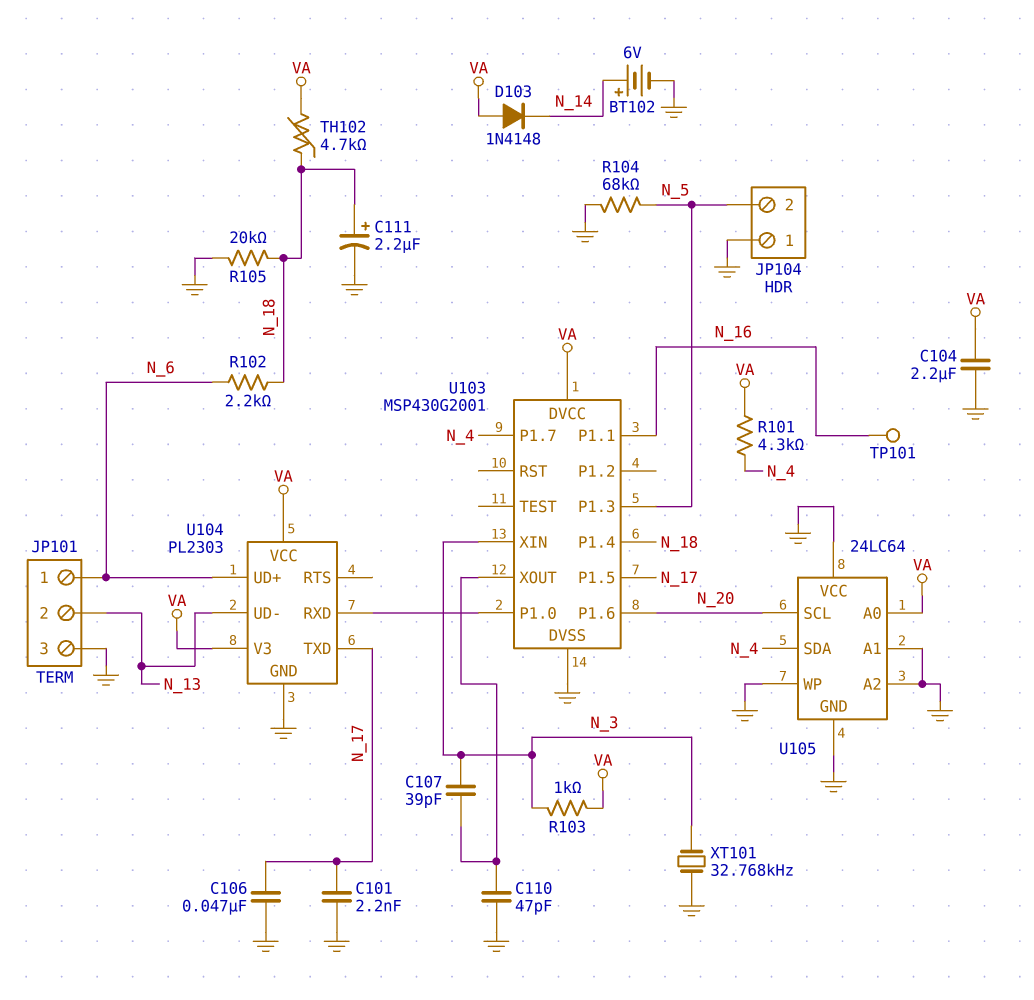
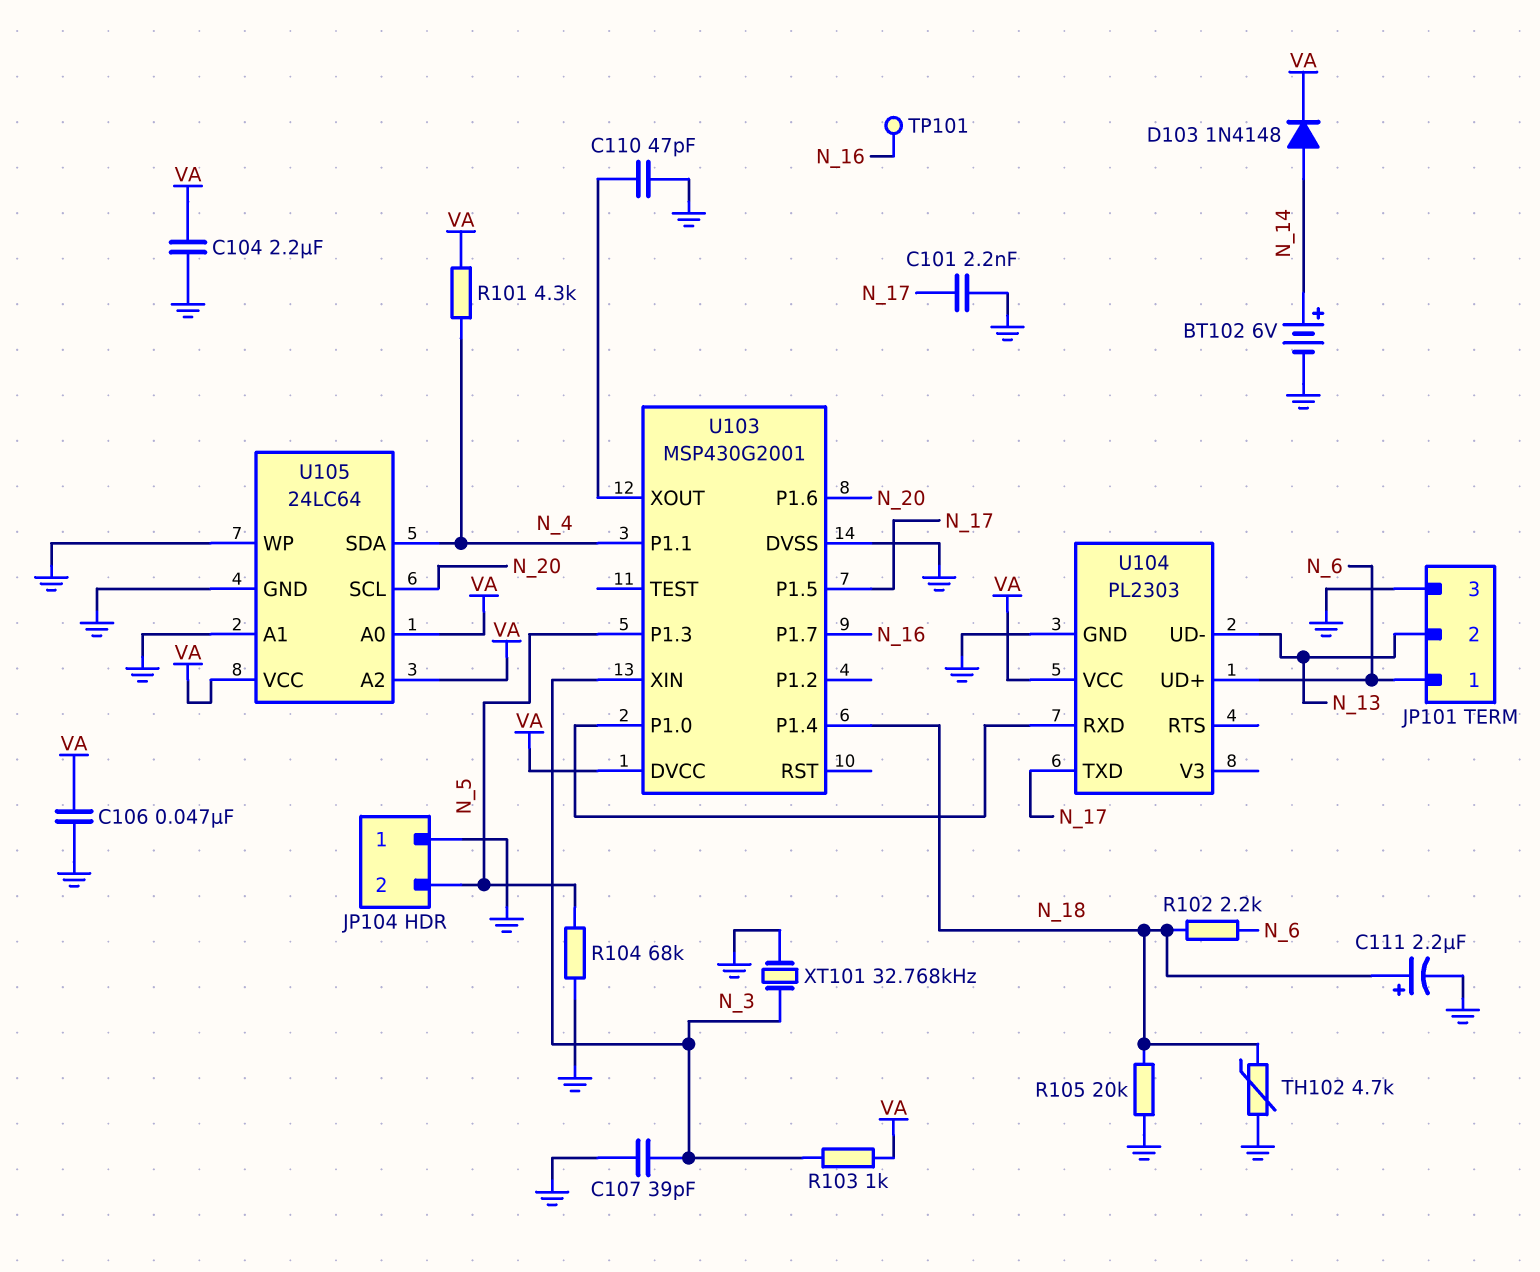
C106: 47nF (GND, N_17) -> 47nF (GND, VA)
C107: 39pF (N_3, U103/XOUT) -> 39pF (GND, N_3)
D103: diode 1N4148 (A VA, K N_14) -> diode 1N4148 (A N_14, K VA)
TH102: 4.7k (N_18, VA) -> 4.7k (GND, N_18)
U103 pin P1.1: N_16 -> N_4
U103 pin P1.7: N_4 -> N_16
U104 pin V3: VA -> none
U105 pin A2: GND -> VA
U105 pin VCC: GND -> VA

